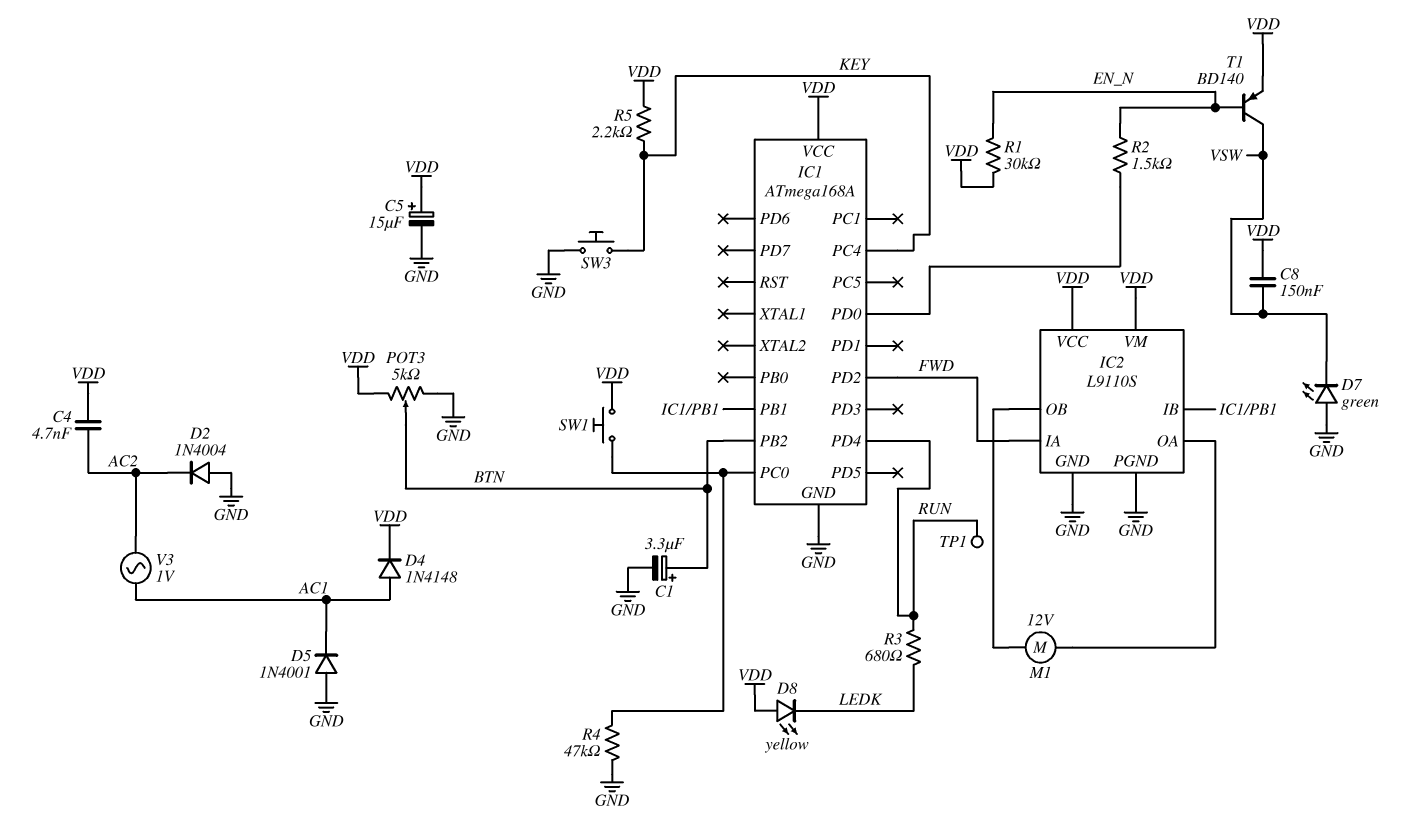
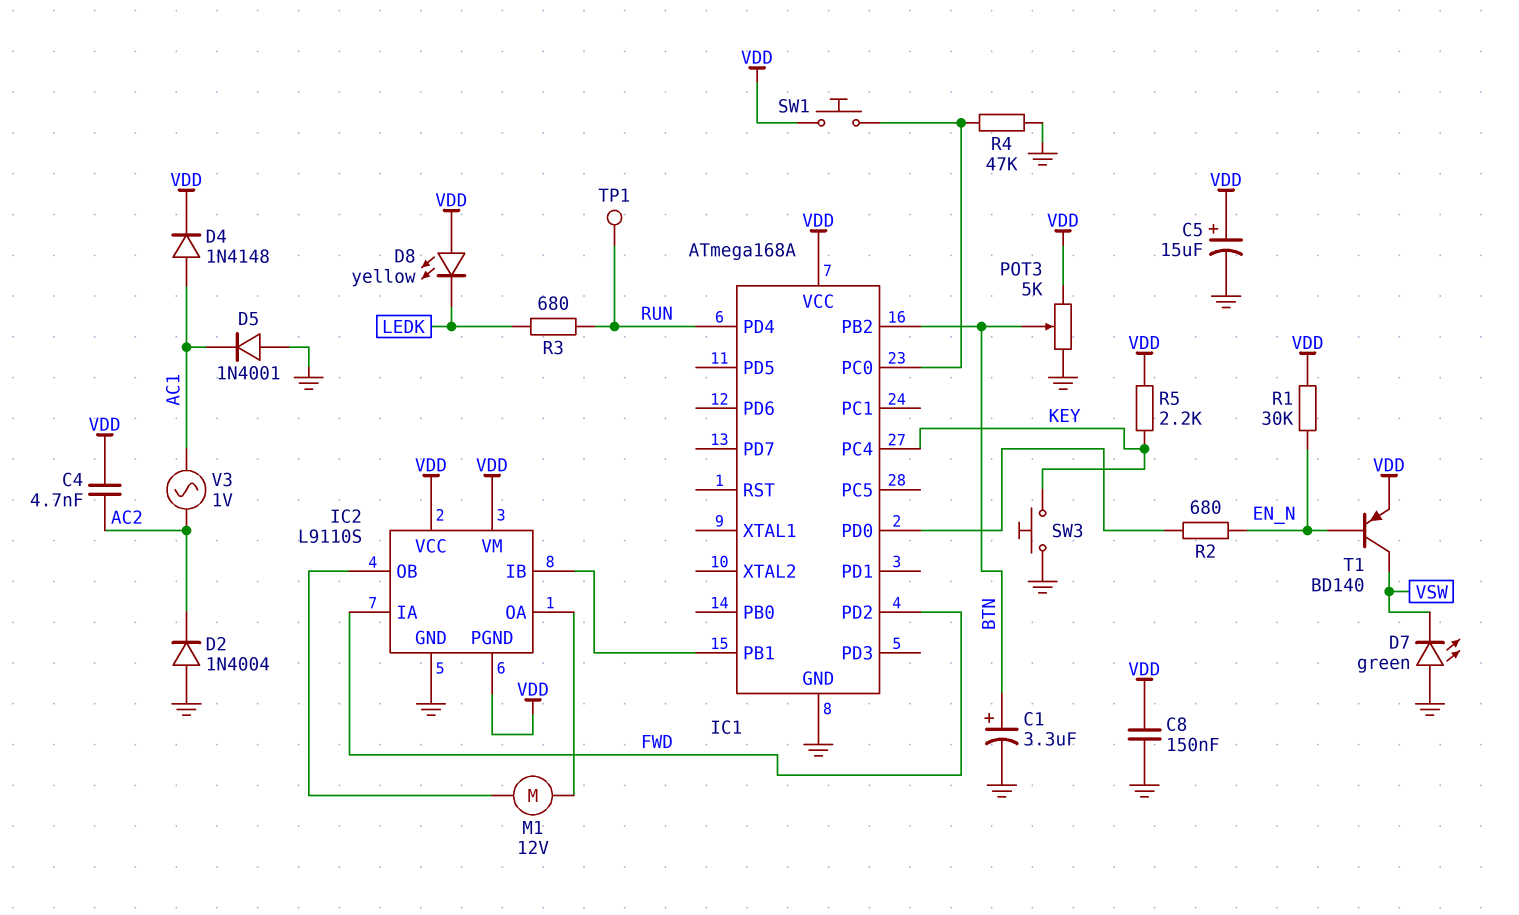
C8: 150nF (VDD, VSW) -> 150nF (GND, VDD)
IC2 pin PGND: GND -> VDD
R2: 1.5k (EN_N, IC1/PD0) -> 680 (EN_N, IC1/PD0)

